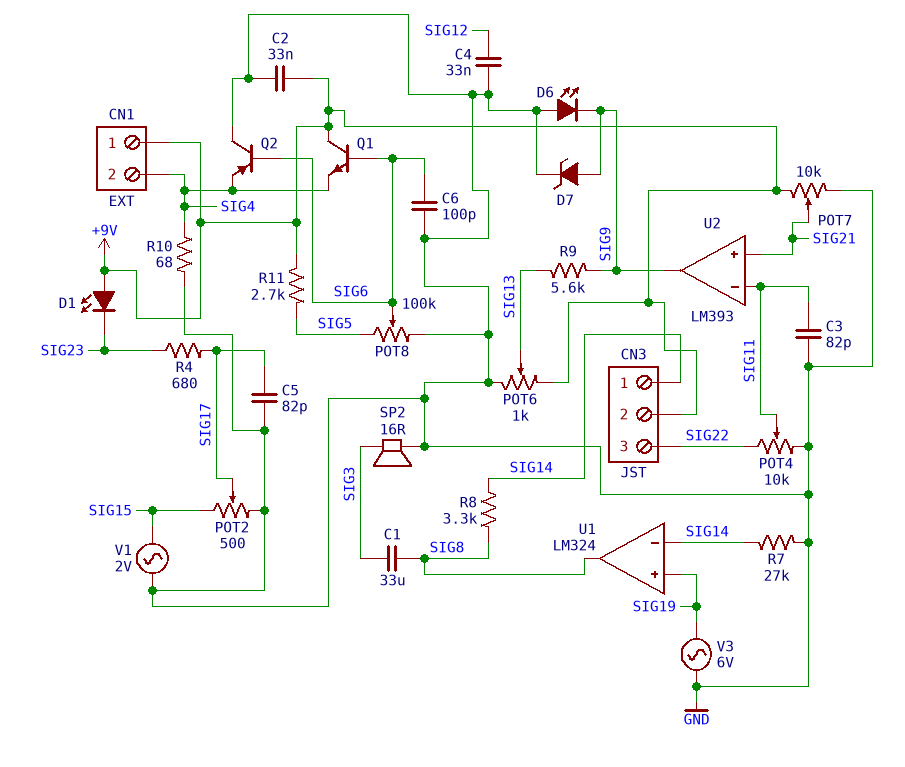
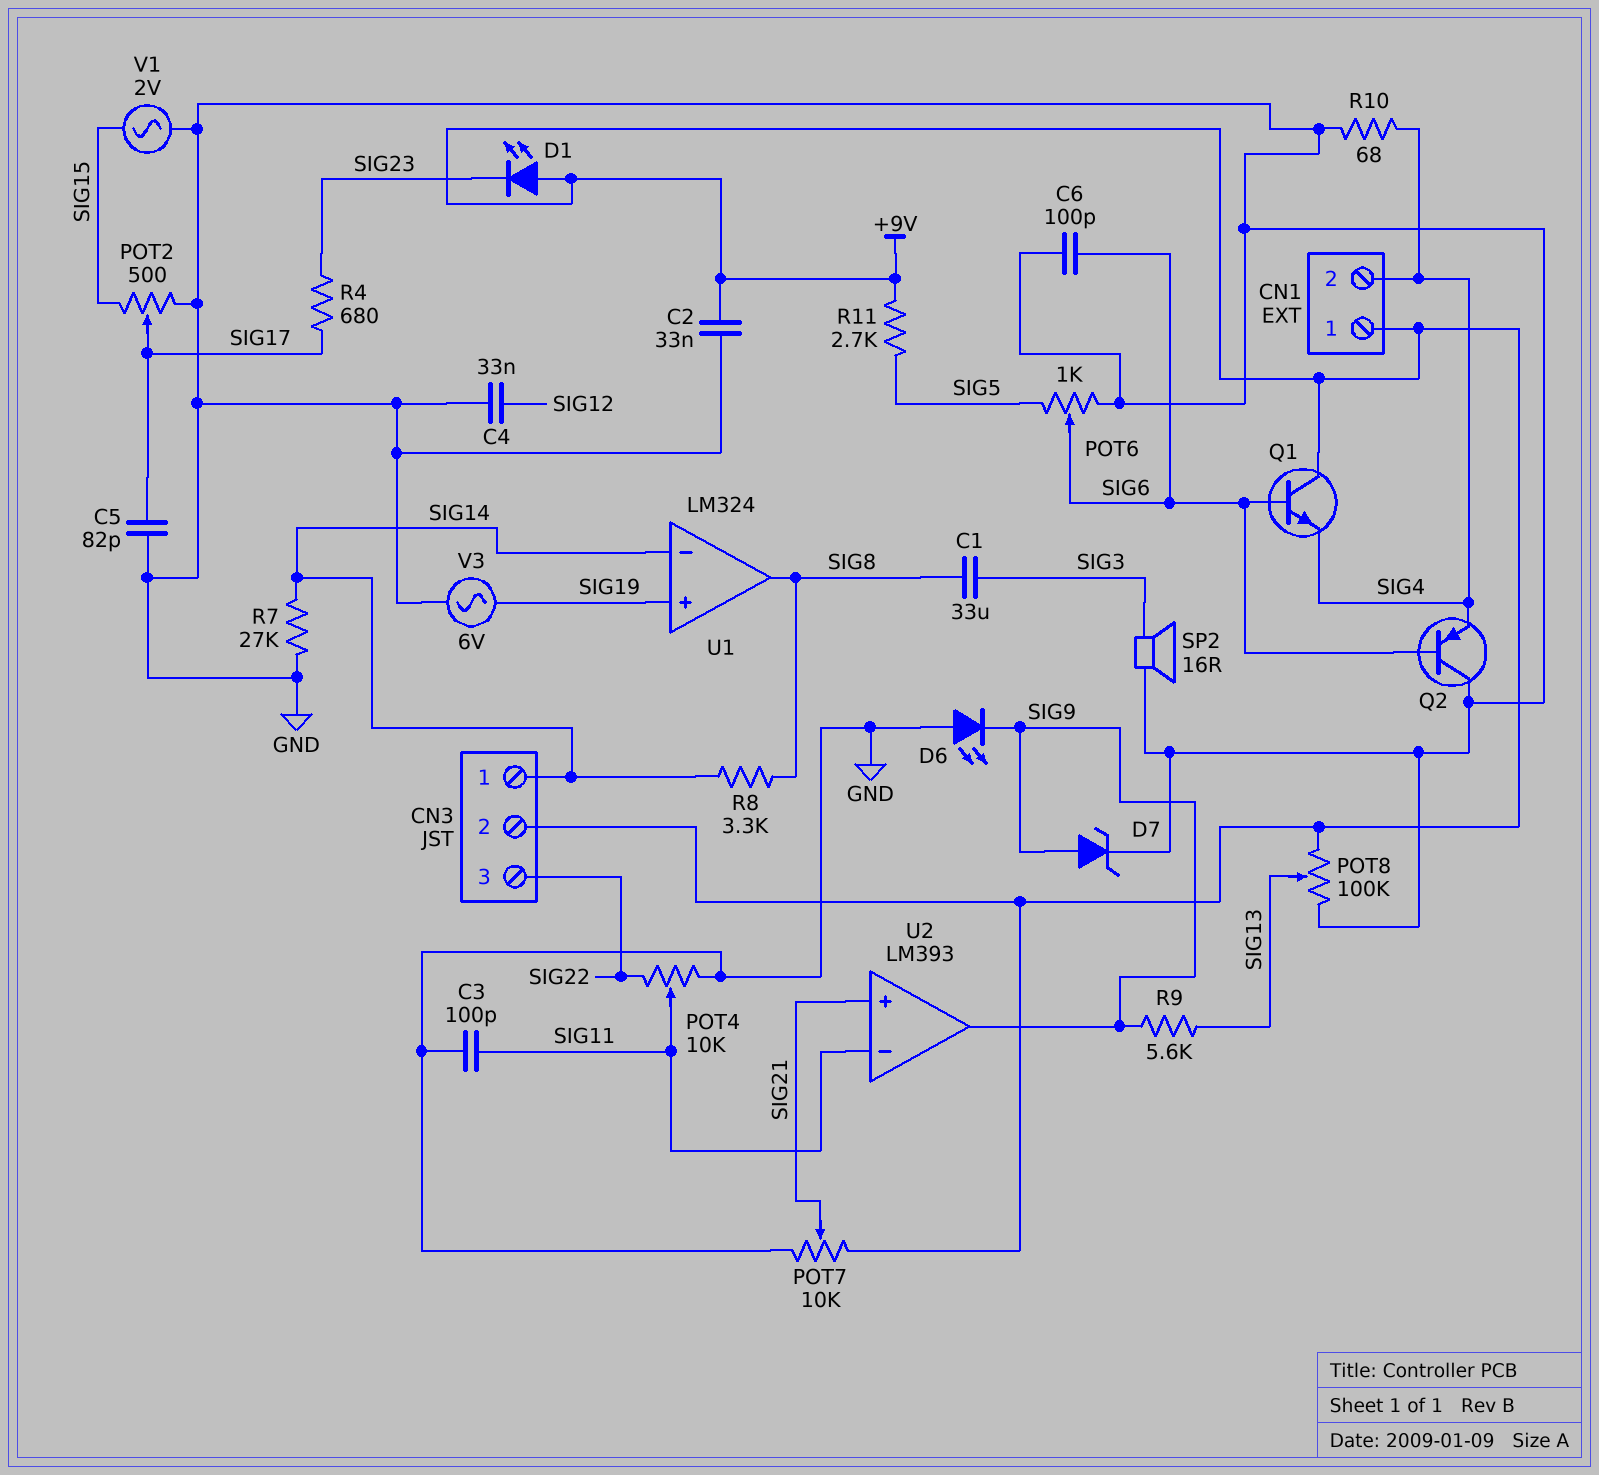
C3: 82pF (GND, SIG11) -> 100pF (GND, SIG11)
POT6: 1k (+9V, GND, wiper SIG13) -> 1k (GND, SIG5, wiper SIG6)
POT8: 100k (GND, SIG5, wiper SIG6) -> 100k (+9V, GND, wiper SIG13)

